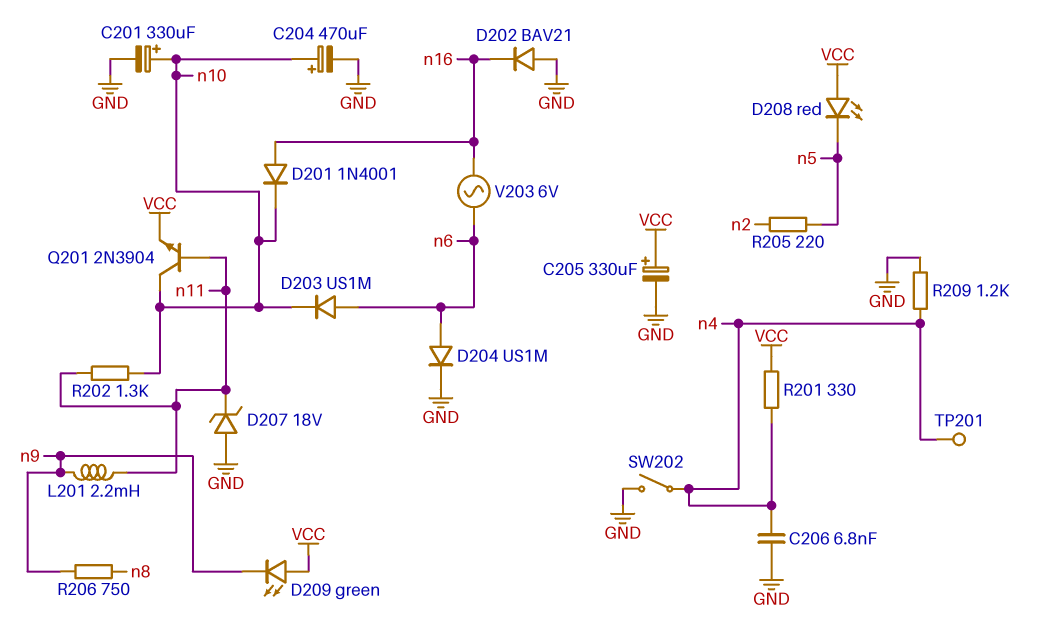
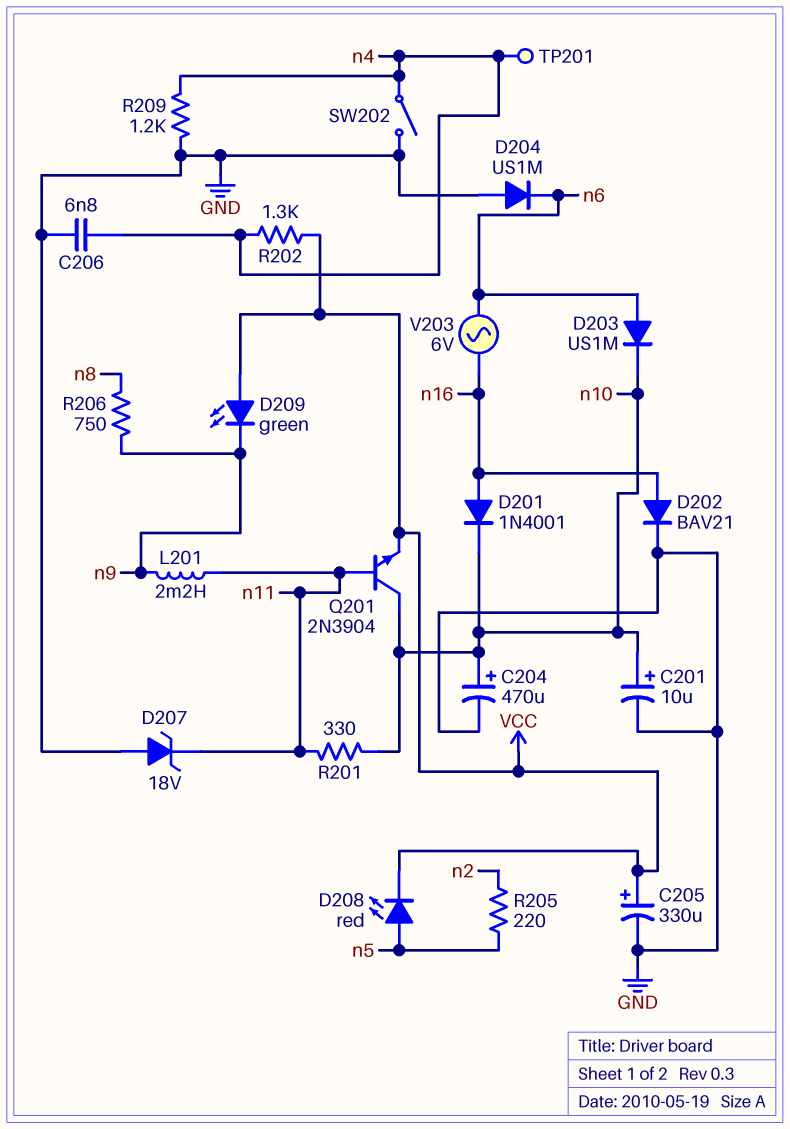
C201: 330uF (plus n10, minus GND) -> 10uF (plus n10, minus GND)
D202: diode BAV21 (A GND, K n16) -> diode BAV21 (A n16, K GND)
D204: diode US1M (A n6, K GND) -> diode US1M (A GND, K n6)
D208: LED red (A VCC, K n5) -> LED red (A n5, K VCC)
R201: 330 (VCC, n4) -> 330 (n10, n11)
R202: 1.3k (n10, n11) -> 1.3k (VCC, n4)

